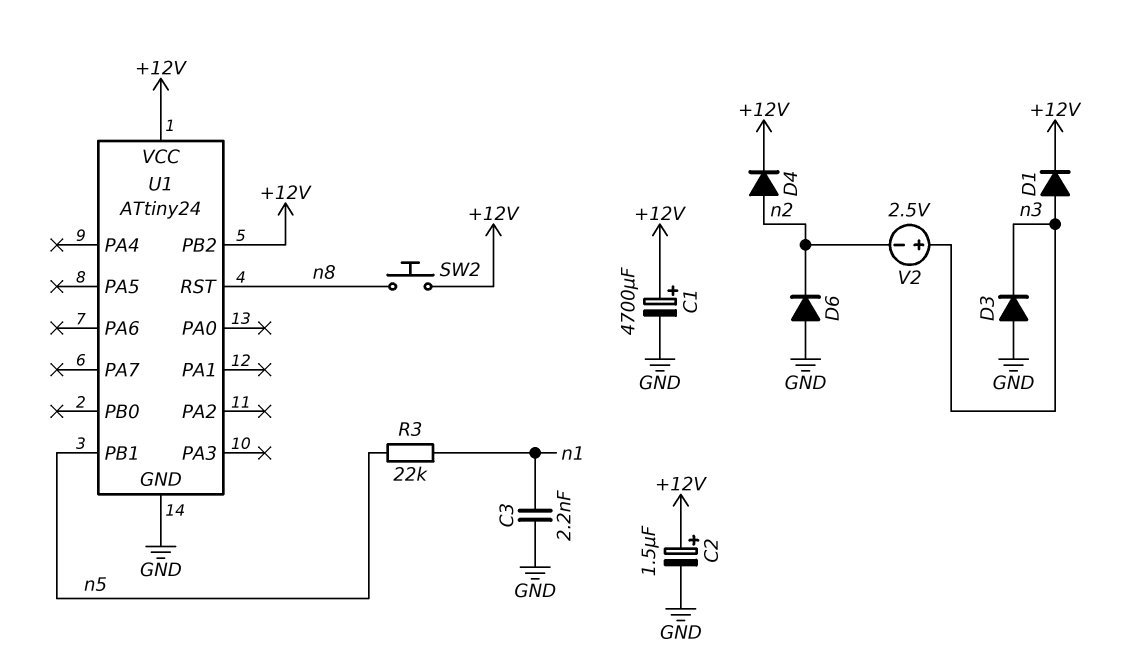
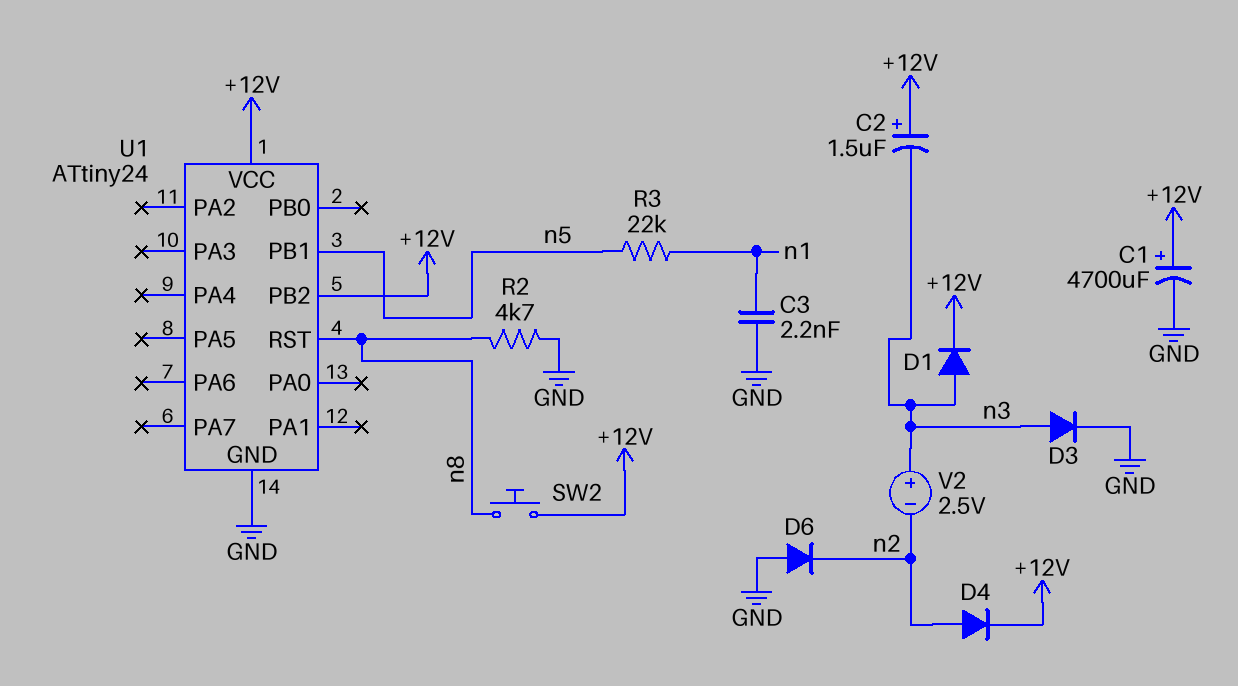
C2: 1.5uF (plus +12V, minus GND) -> 1.5uF (plus +12V, minus n3)
D3: diode (A GND, K n3) -> diode (A n3, K GND)
R2: none -> 4.7k (GND, n8)

